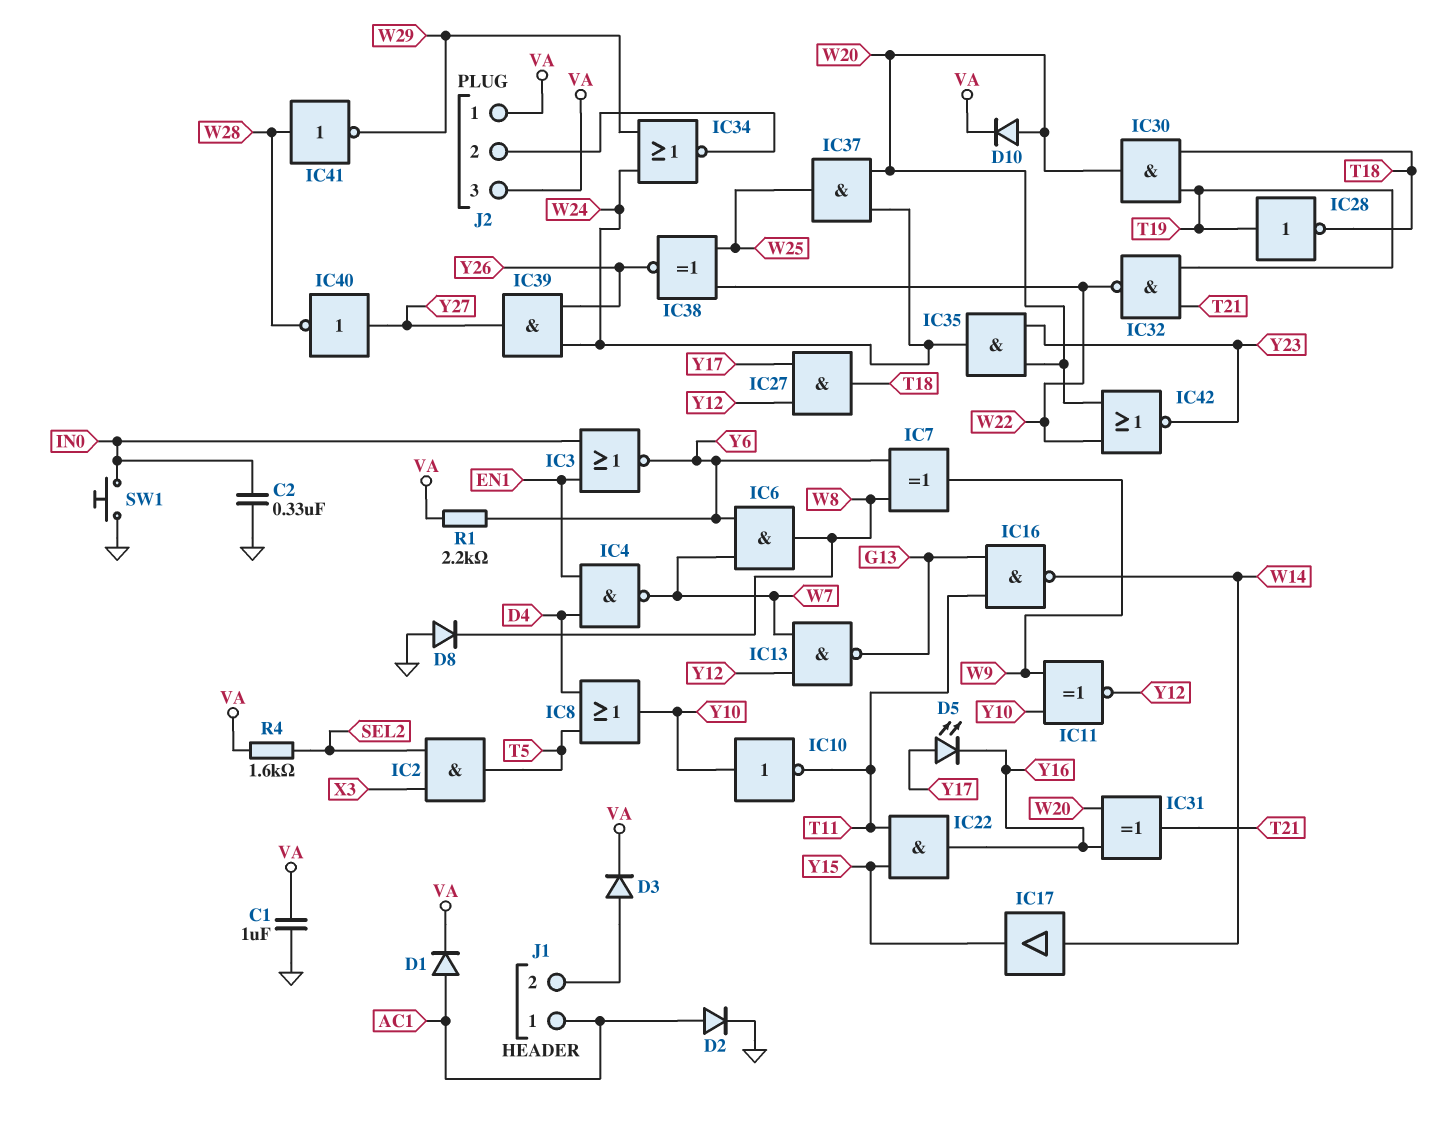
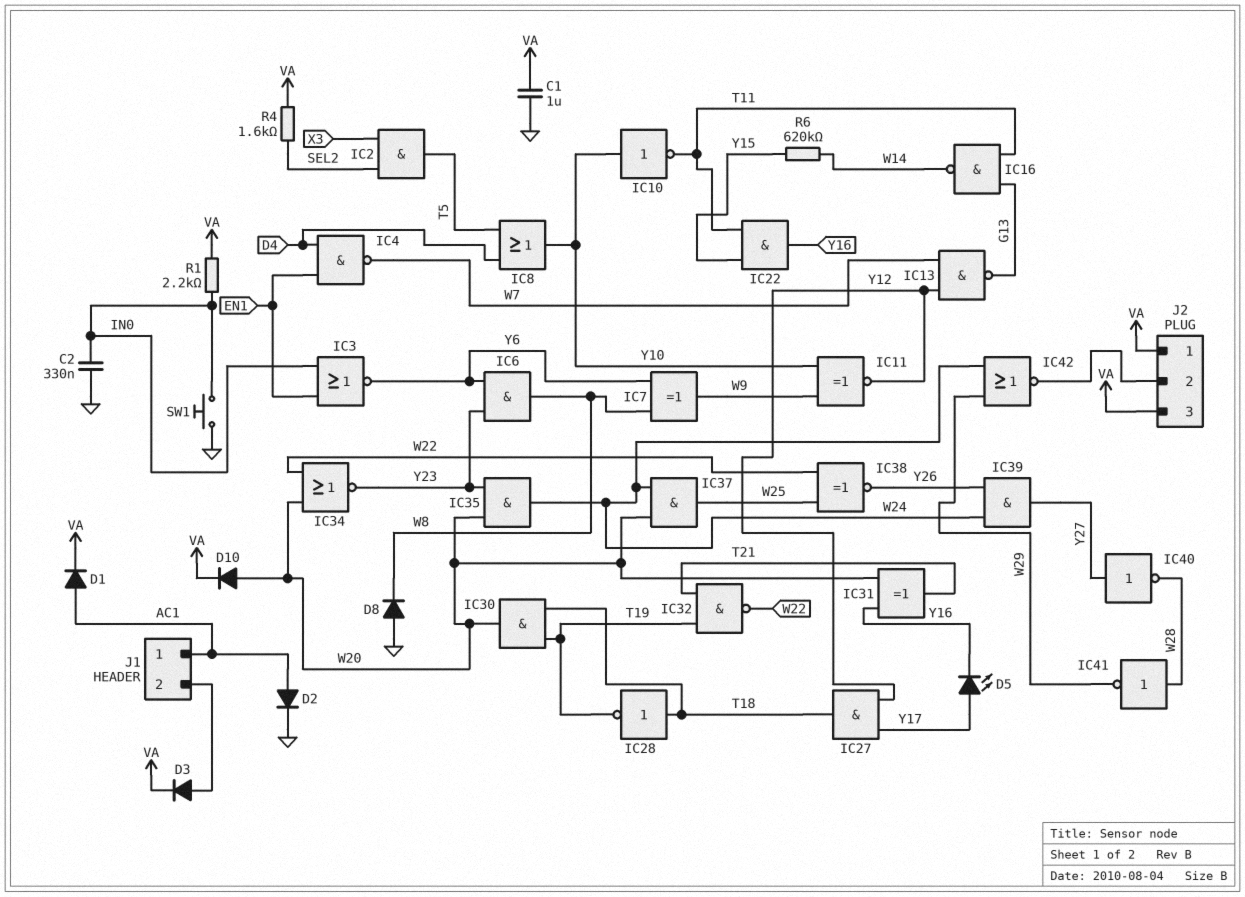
IC6: AND (in W7, in Y6, out W8) -> AND (in Y6, in Y23, out W8)
IC17: buffer (in W14, out Y15) -> none
IC28: NOT (in T19, out T18) -> NOT (in T18, out T19)
IC34: NOR (in W24, in W29, out J2/2) -> NOR (in W20, in W22, out Y23)
IC42: NOR (in W20, in W22, out Y23) -> NOR (in W24, in W29, out J2/2)
R1: 2.2k (VA, Y6) -> 2.2k (IN0, VA)
R6: none -> 620k (W14, Y15)

